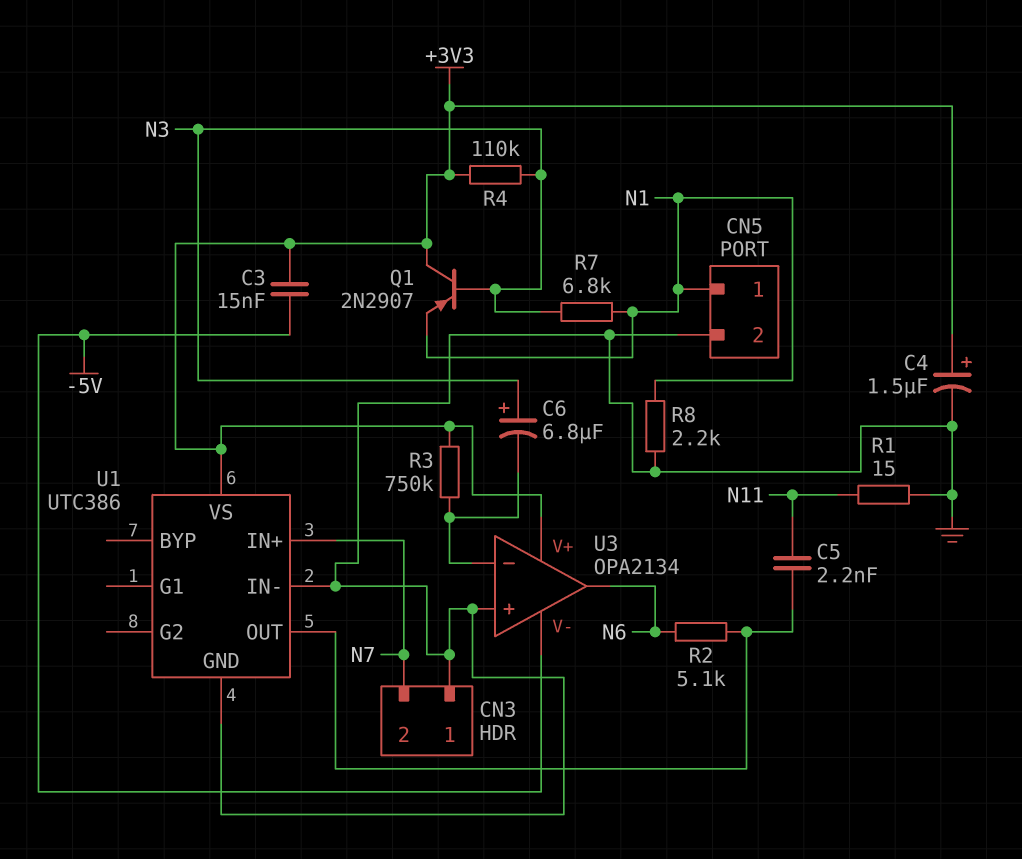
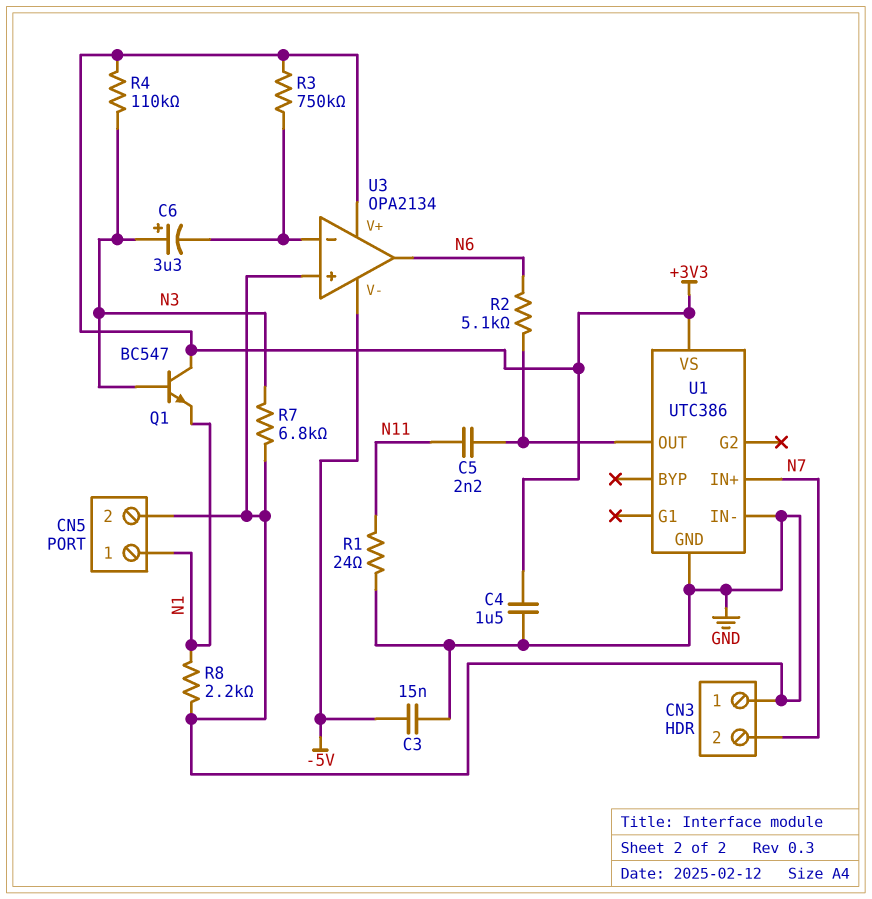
C3: 15nF (+3V3, -5V) -> 15nF (-5V, GND)
C4: 1.5uF (plus +3V3, minus GND) -> 1.5uF (+3V3, GND)
C6: 6.8uF (plus N3, minus U3/in-) -> 3.3uF (plus N3, minus U3/in-)
Q1: PNP 2N2907 (B N3, C +3V3, E N1) -> NPN BC547 (B N3, C +3V3, E N1)
R1: 15 (GND, N11) -> 24 (GND, N11)
R7: 6.8k (N1, N3) -> 6.8k (GND, N3)

